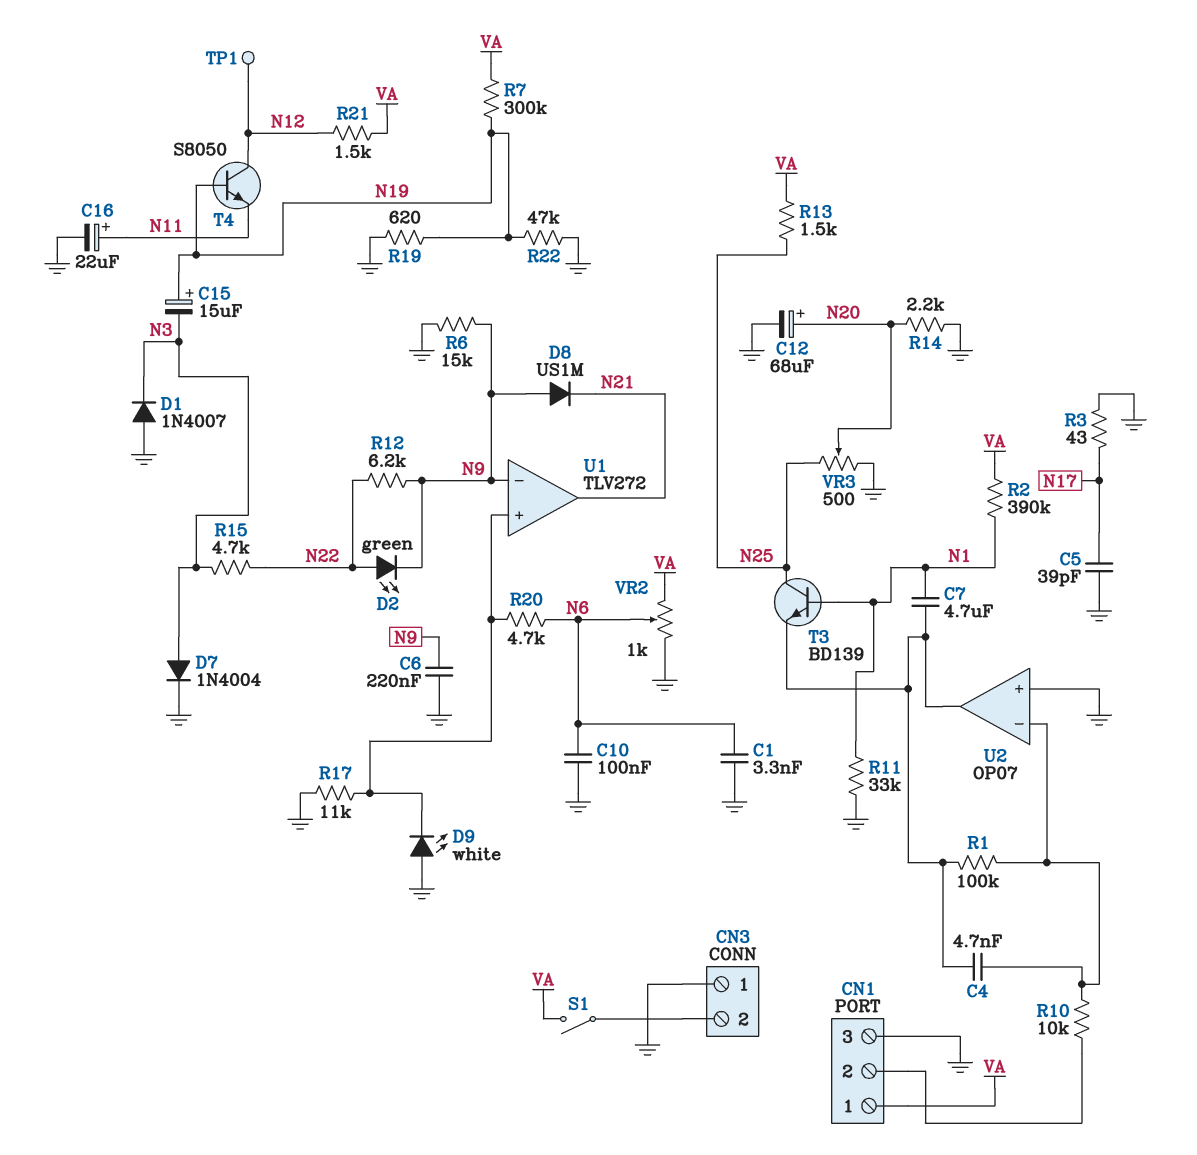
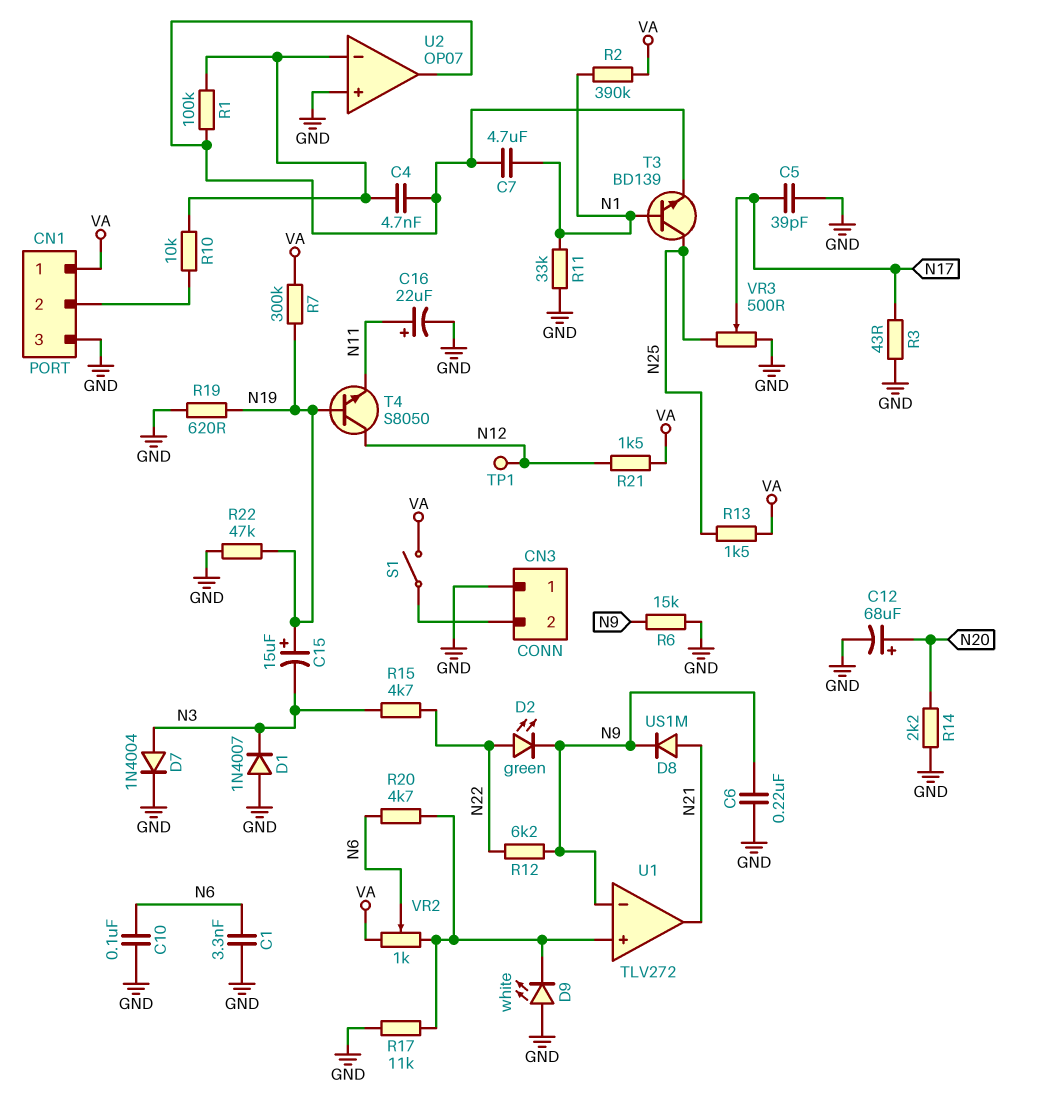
D8: diode US1M (A N9, K N21) -> diode US1M (A N21, K N9)
VR2: 1k (GND, VA, wiper N6) -> 1k (U1/in+, VA, wiper N6)
VR3: 500 (GND, N25, wiper N20) -> 500 (GND, N25, wiper N17)

